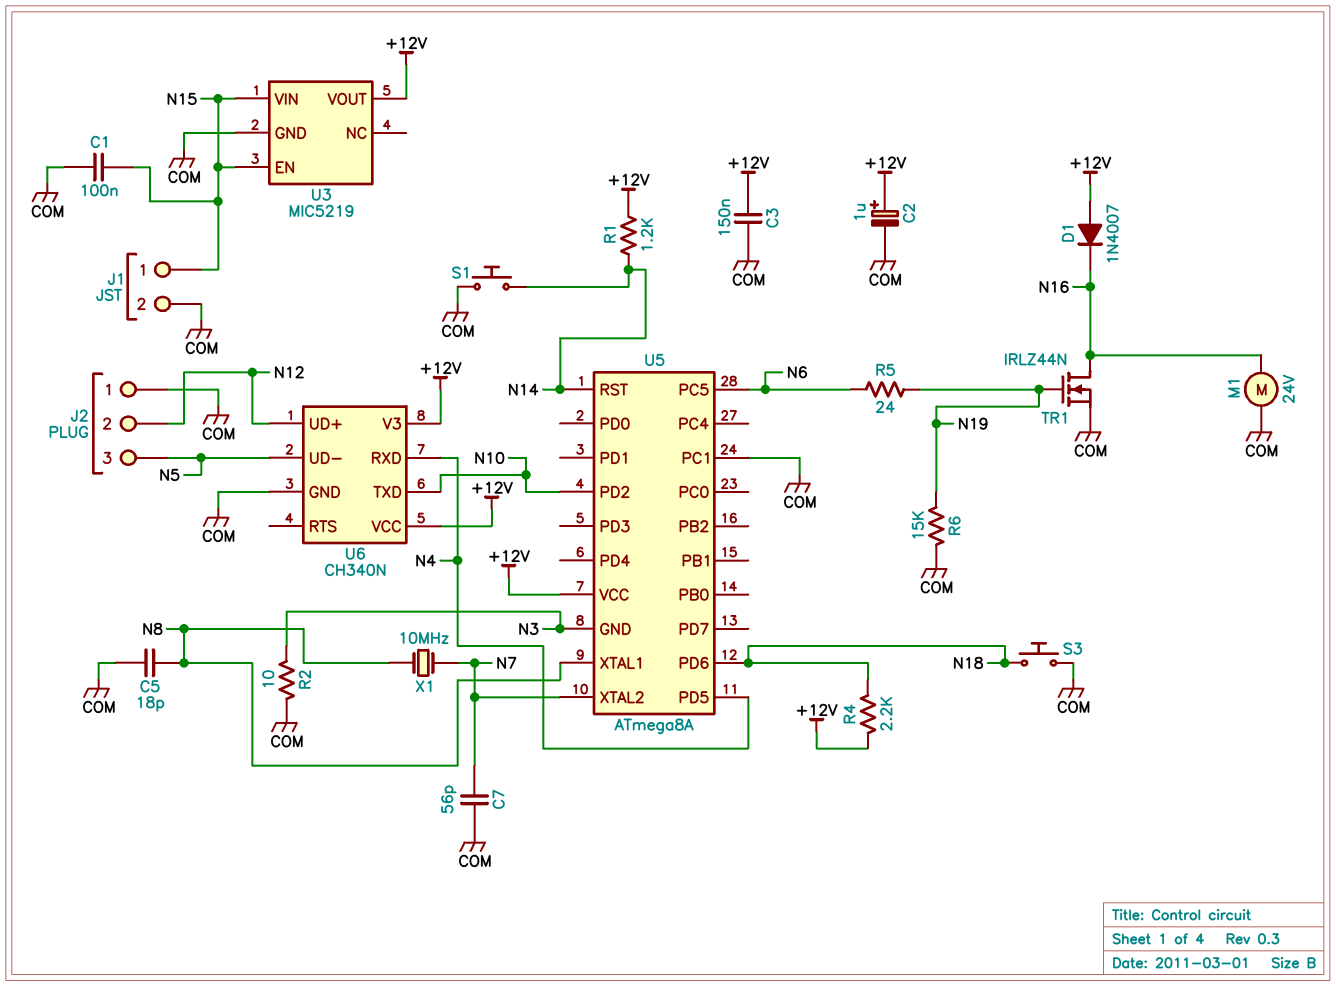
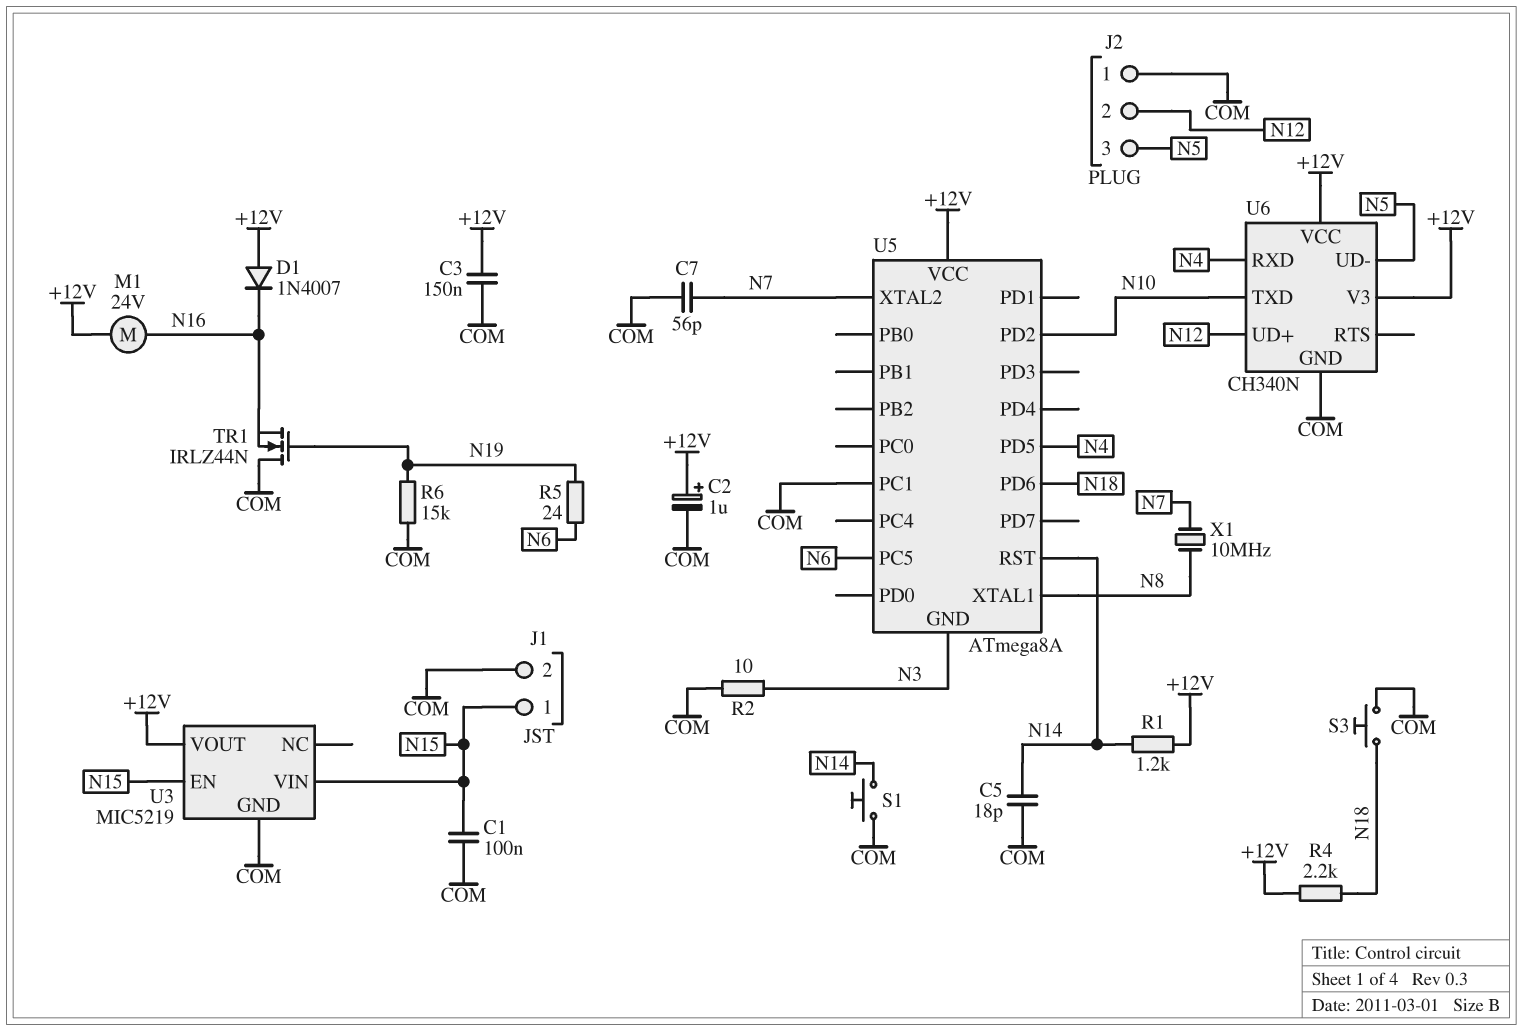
C5: 18pF (COM, N8) -> 18pF (COM, N14)
M1: motor 24V (COM, N16) -> motor 24V (+12V, N16)
TR1: NMOS IRLZ44N (G N19, D N16, S COM) -> NMOS IRLZ44N (G N19, D COM, S N16)

